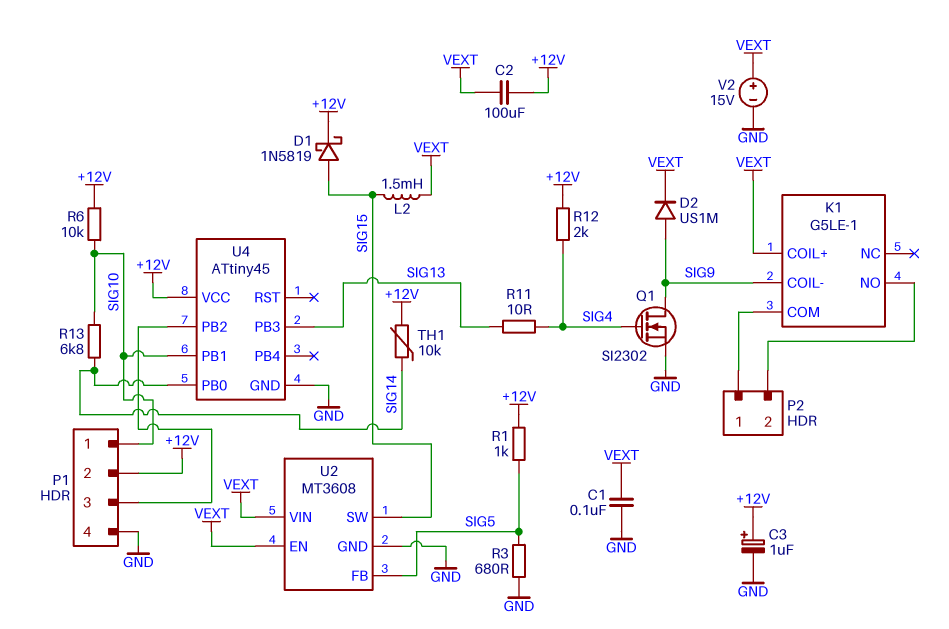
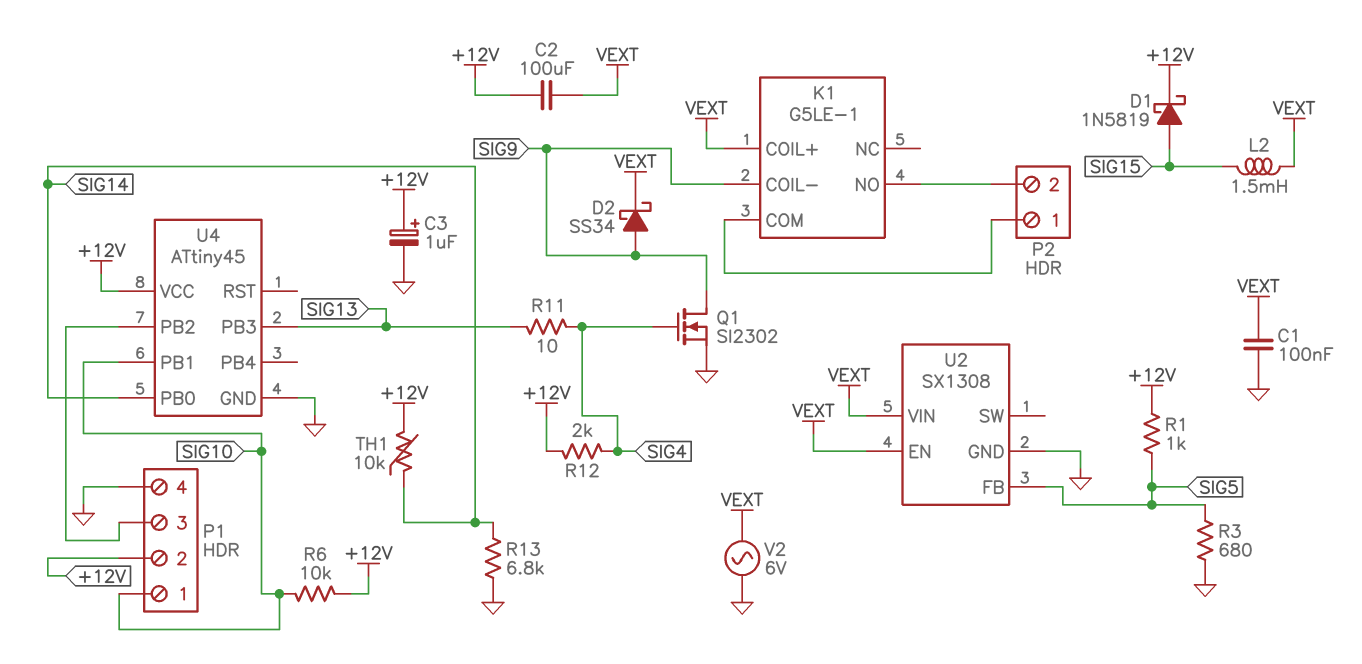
D2: diode US1M (A SIG9, K VEXT) -> schottky SS34 (A SIG9, K VEXT)
R13: 6.8k (SIG10, SIG14) -> 6.8k (GND, SIG14)
U2: MT3608 -> SX1308
U2 pin SW: SIG15 -> none
V2: 15V (plus VEXT, minus GND) -> AC 6V (GND, VEXT)

